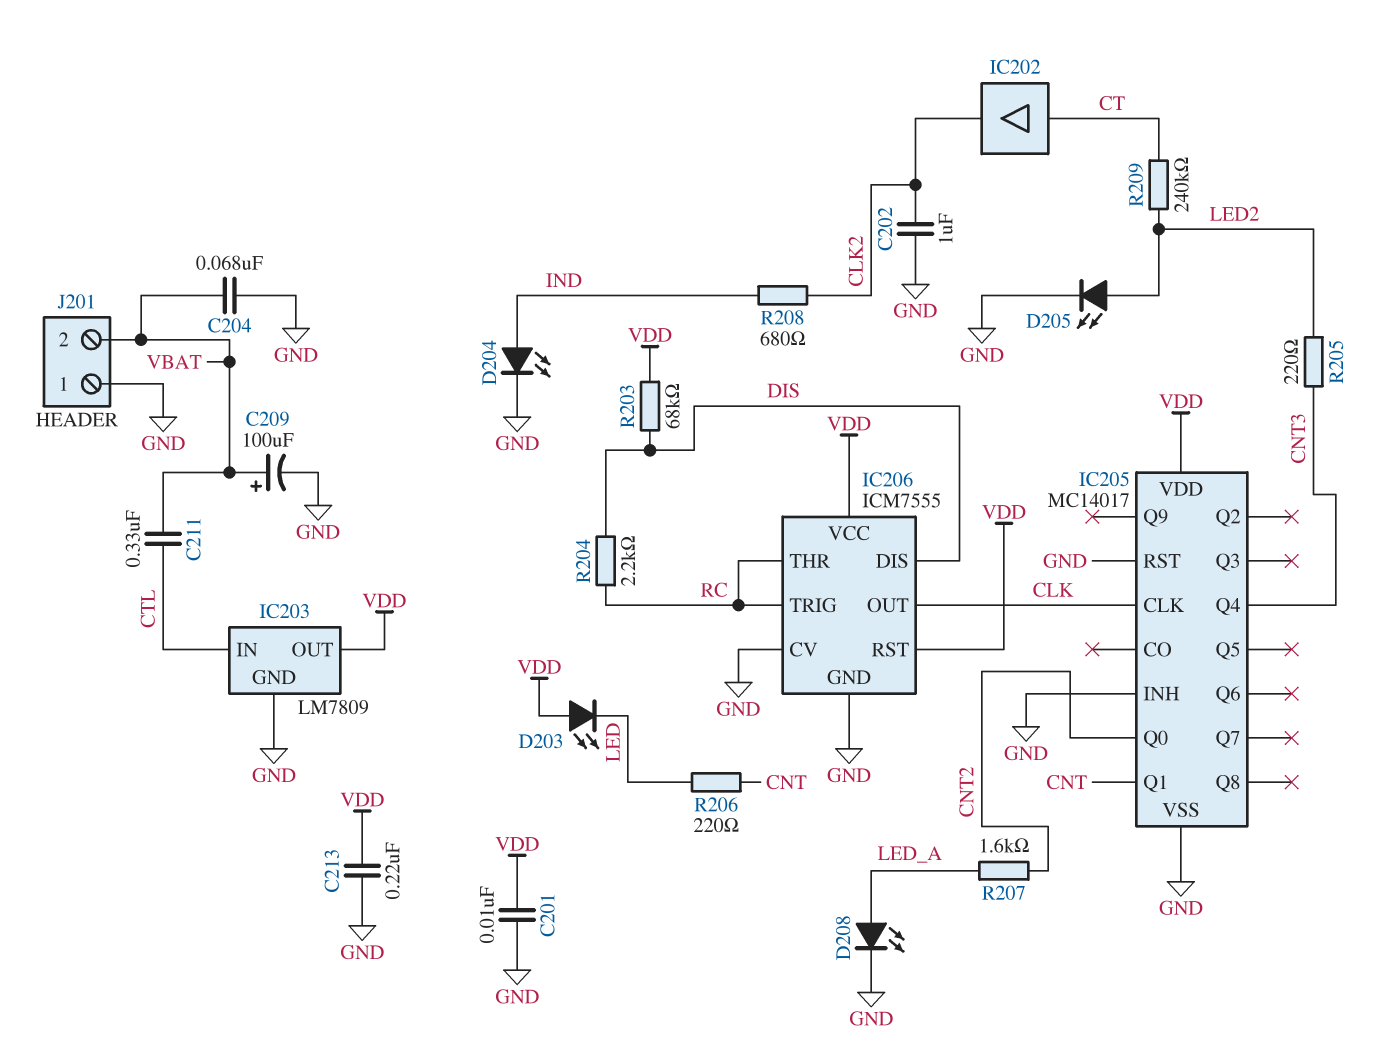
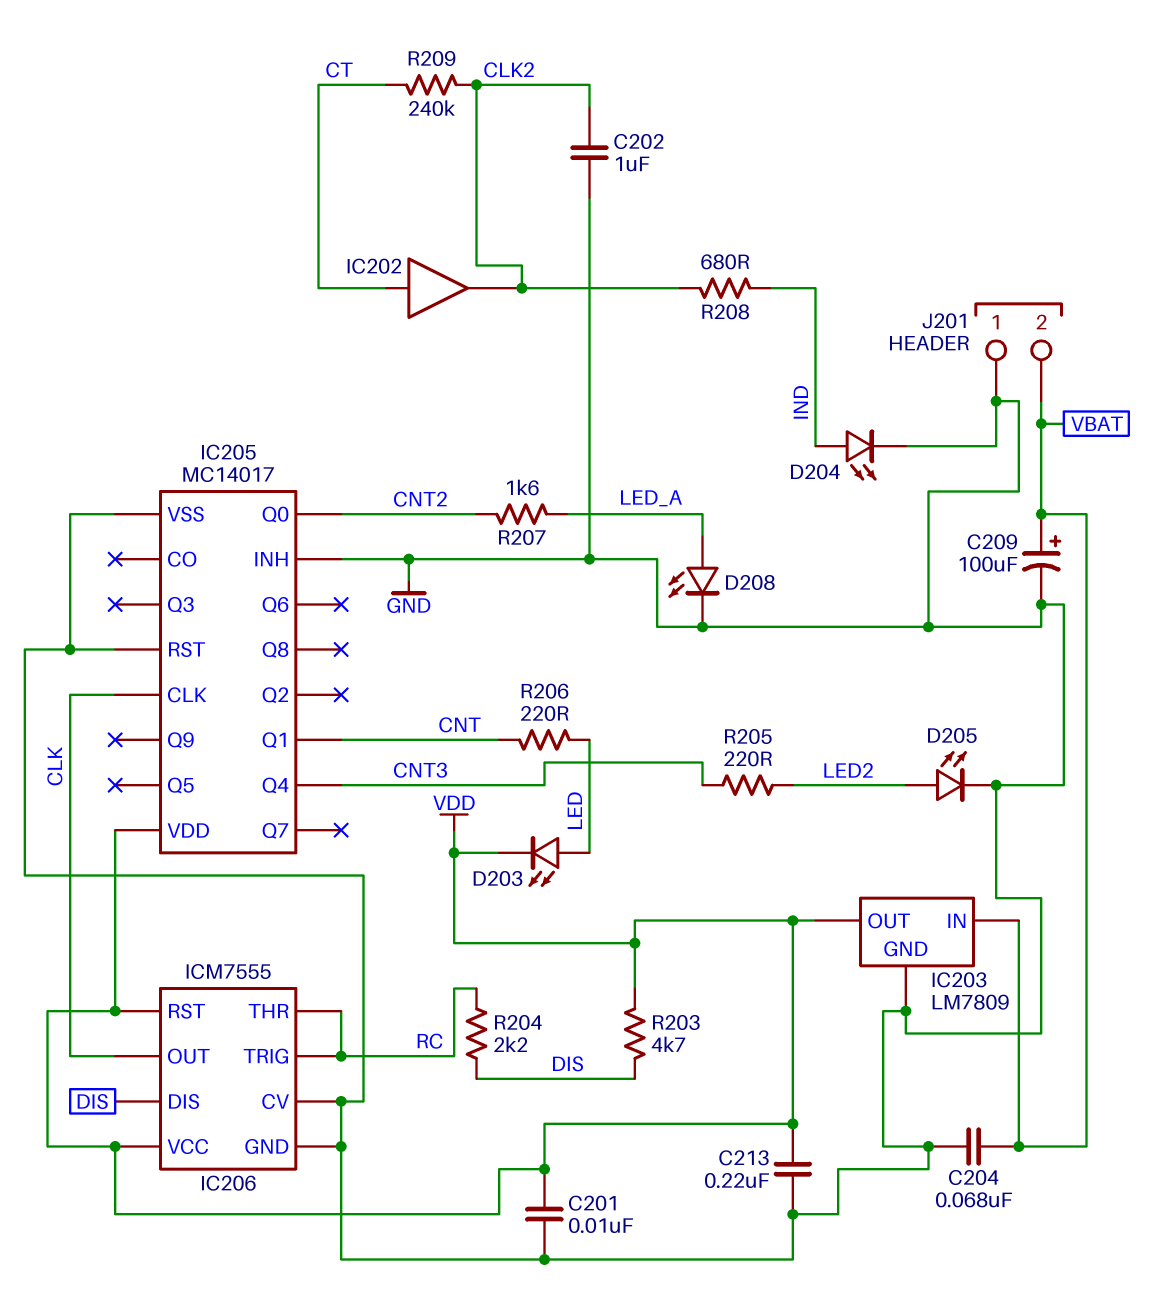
C211: 330nF (CTL, VBAT) -> none
D203: LED (A VDD, K LED) -> LED (A LED, K VDD)
IC203 pin IN: CTL -> VBAT
R203: 68k (DIS, VDD) -> 4.7k (DIS, VDD)
R209: 240k (CT, LED2) -> 240k (CLK2, CT)

